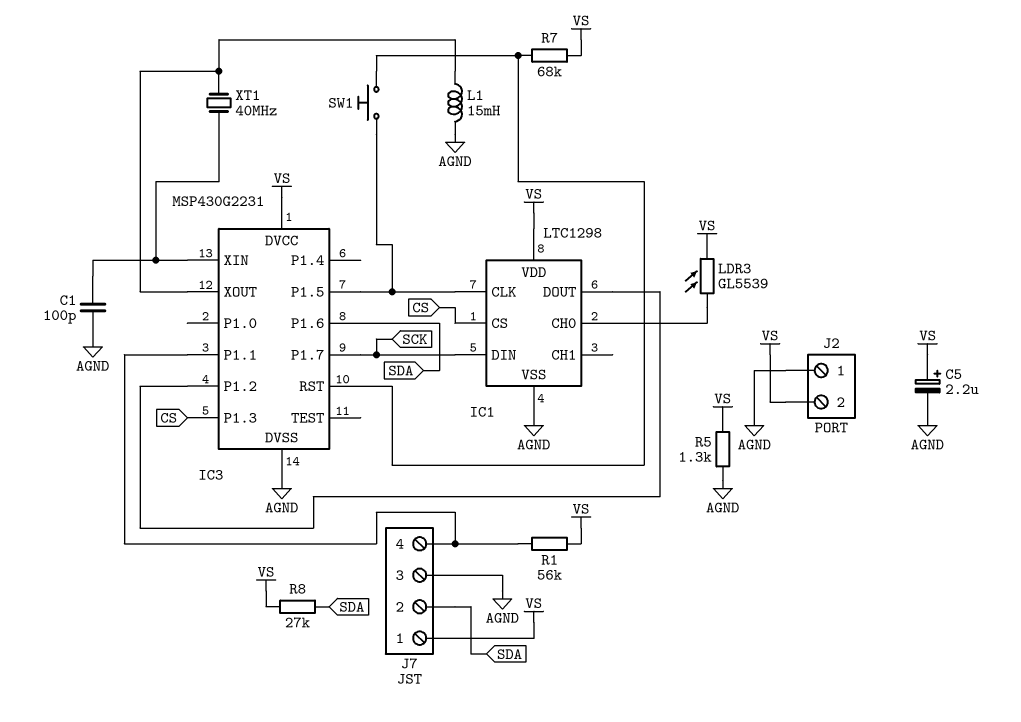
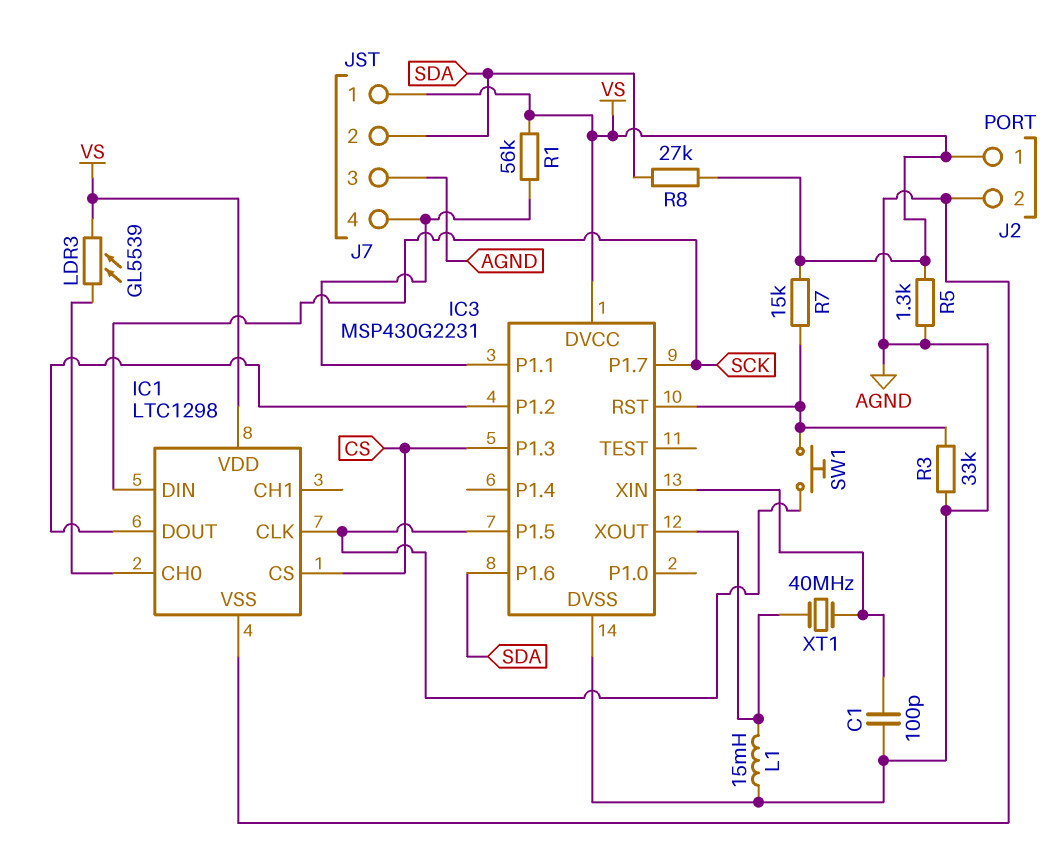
C5: 2.2uF (plus VS, minus AGND) -> none
J2 pin 1: AGND -> VS
J2 pin 2: VS -> AGND
R3: none -> 33k (AGND, IC3/RST)
R7: 68k (IC3/RST, VS) -> 15k (IC3/RST, VS)

